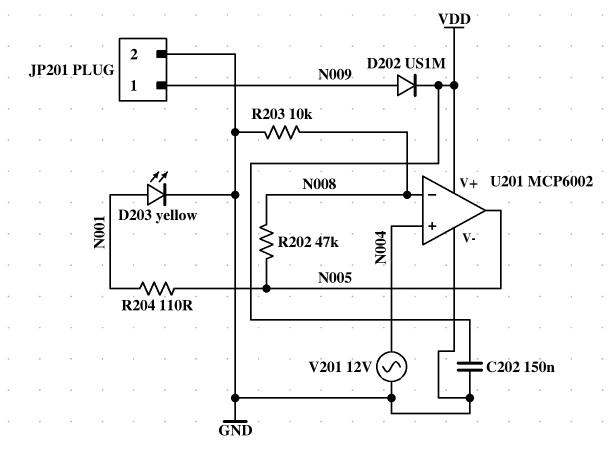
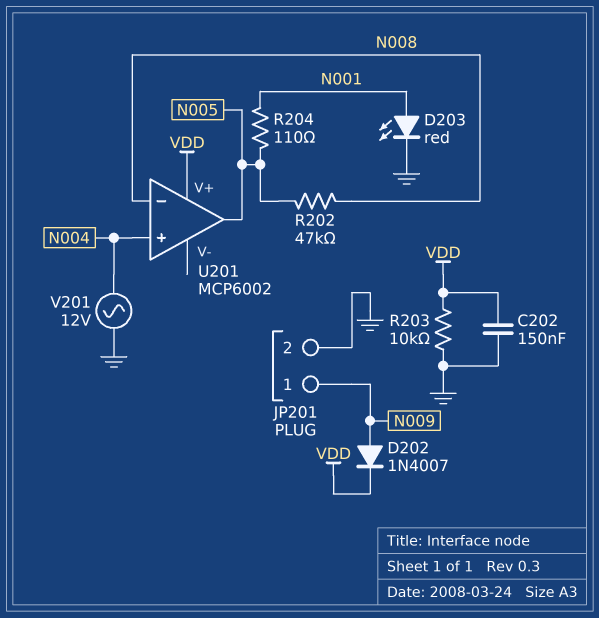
D202: diode US1M (A N009, K VDD) -> diode 1N4007 (A N009, K VDD)
D203: LED yellow (A N001, K GND) -> LED red (A N001, K GND)
R203: 10k (GND, N008) -> 10k (GND, VDD)
U201 pin V-: GND -> none

